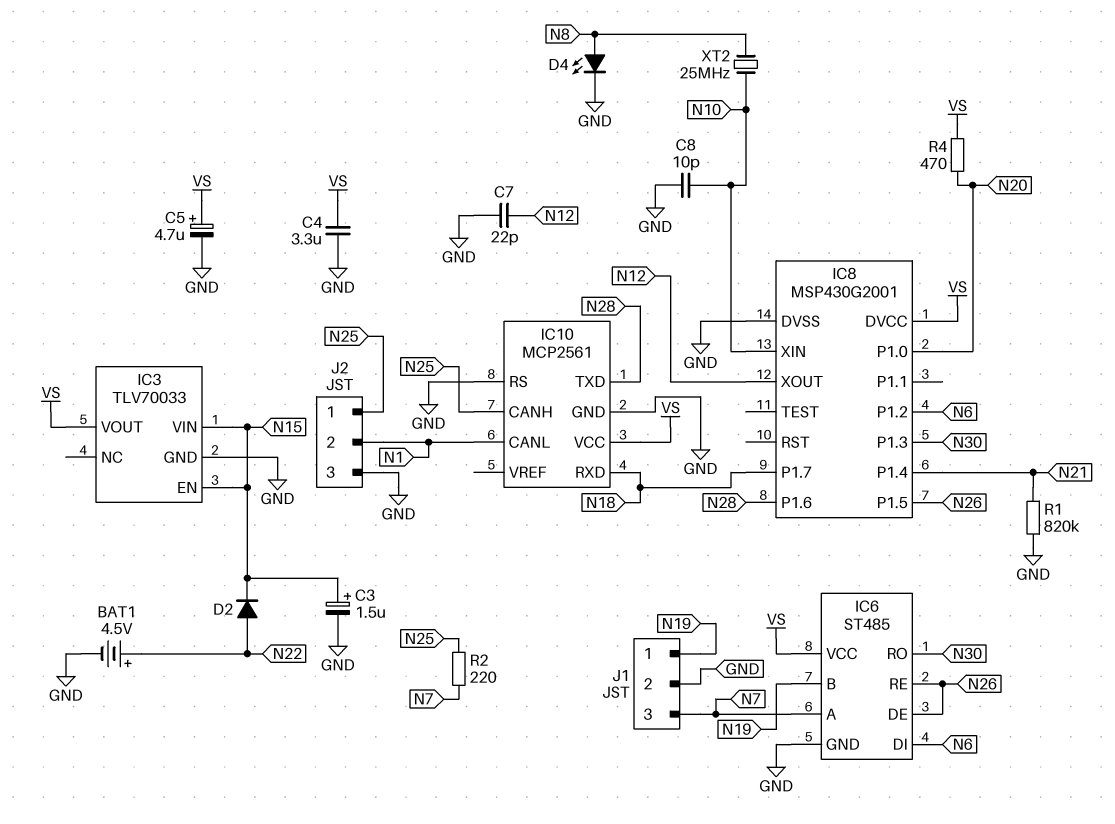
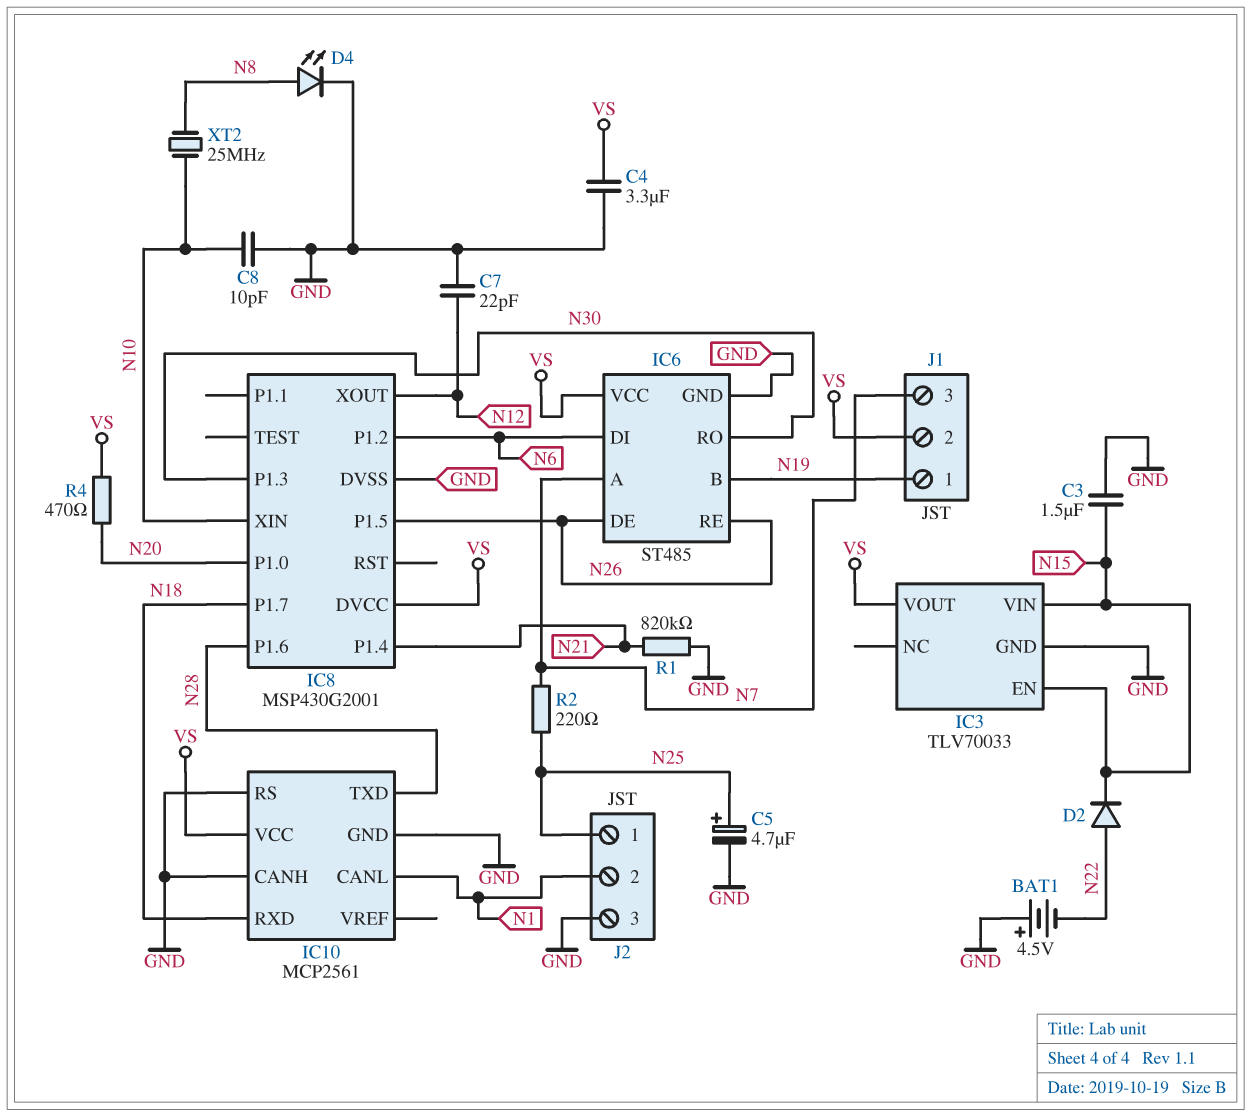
BAT1: 4.5V (plus N22, minus GND) -> 4.5V (plus GND, minus N22)
C3: 1.5uF (plus N15, minus GND) -> 1.5uF (GND, N15)
C5: 4.7uF (plus VS, minus GND) -> 4.7uF (plus N25, minus GND)
IC10 pin CANH: N25 -> GND
J1 pin 2: GND -> VS

